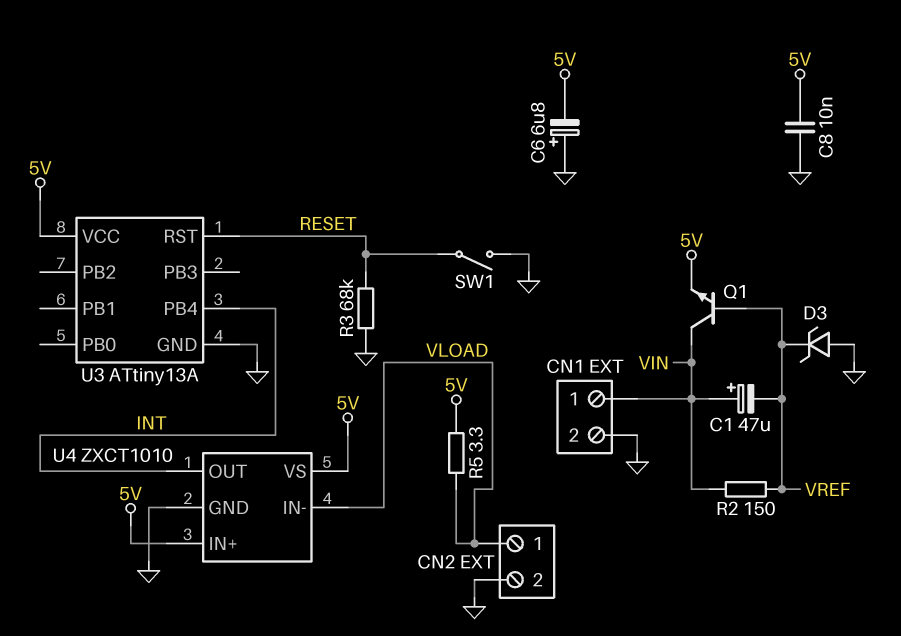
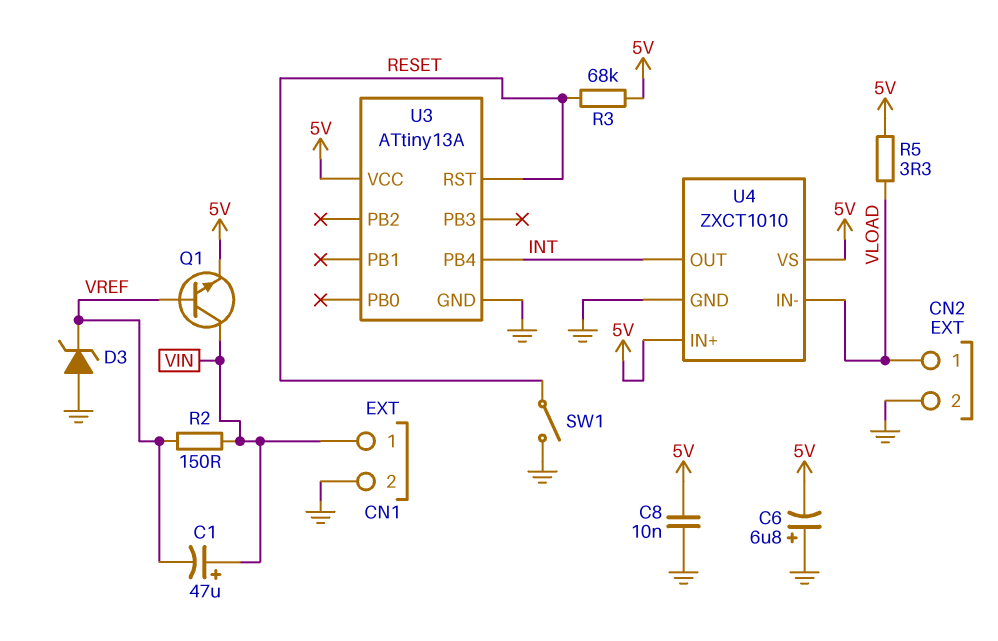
R3: 68k (GND, RESET) -> 68k (5V, RESET)

